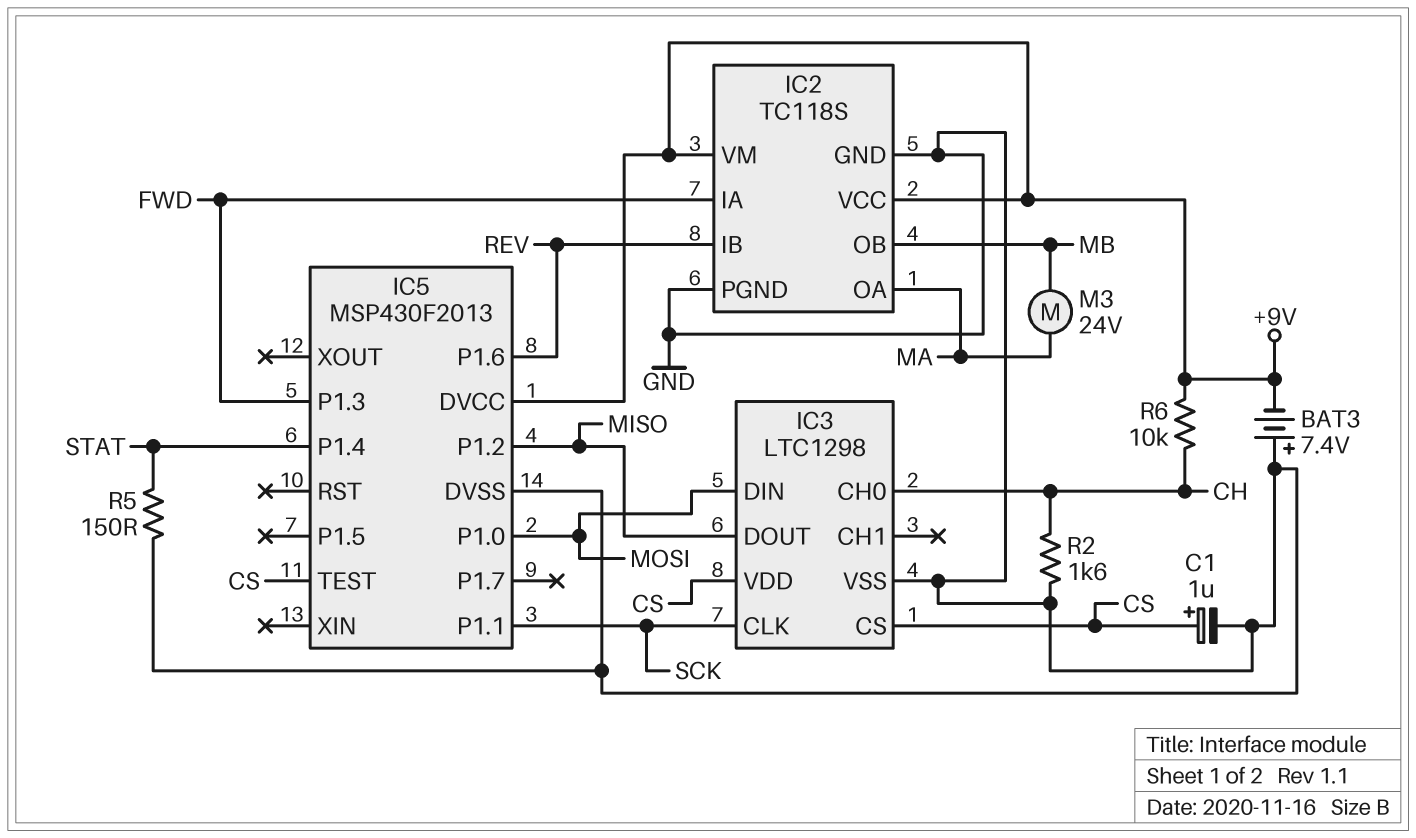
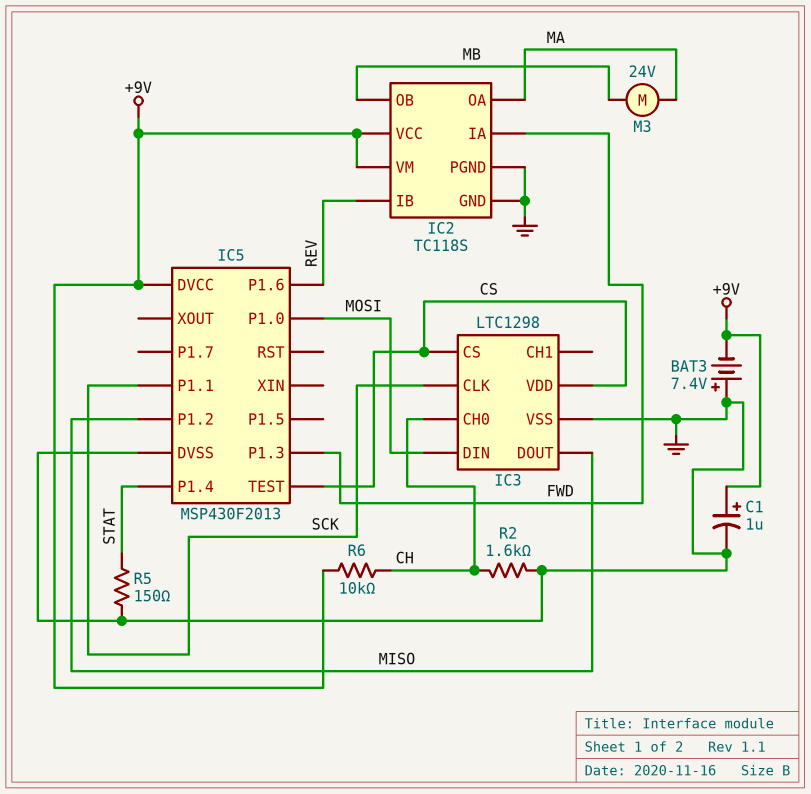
C1: 1uF (plus CS, minus GND) -> 1uF (plus +9V, minus GND)

